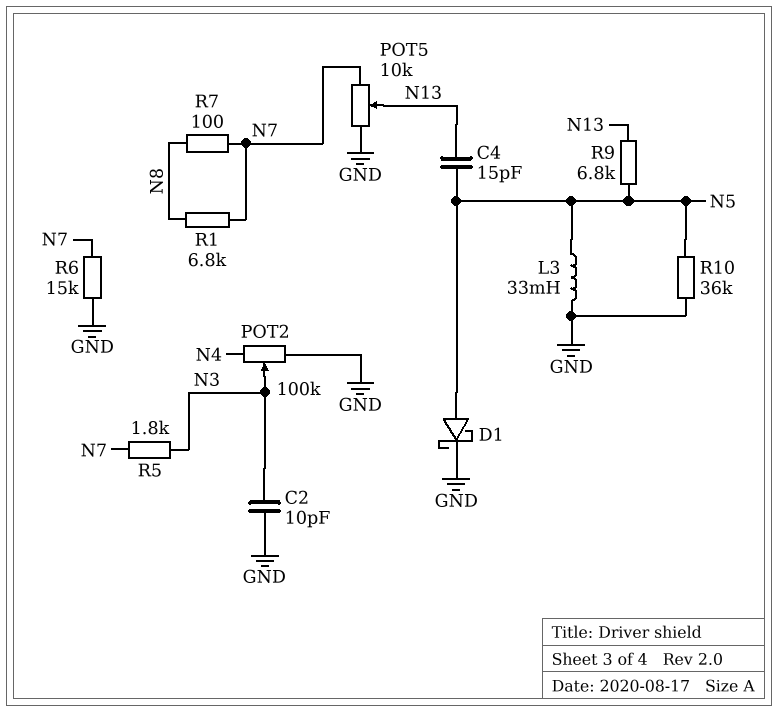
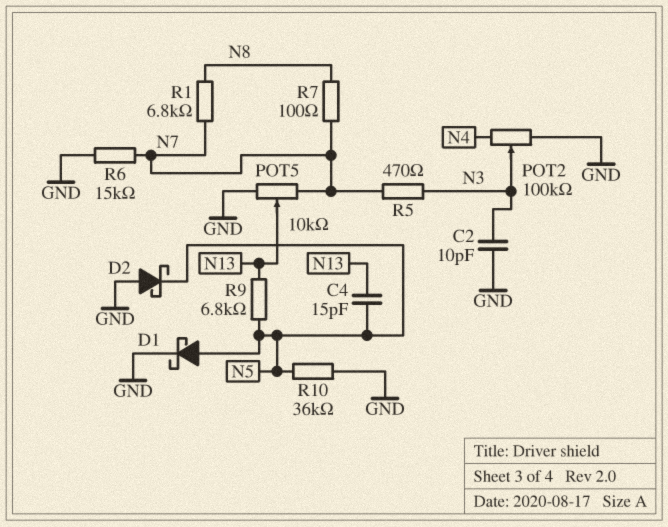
D2: none -> schottky (A GND, K N5)
L3: 33mH (GND, N5) -> none
R5: 1.8k (N3, N7) -> 470 (N3, N7)

